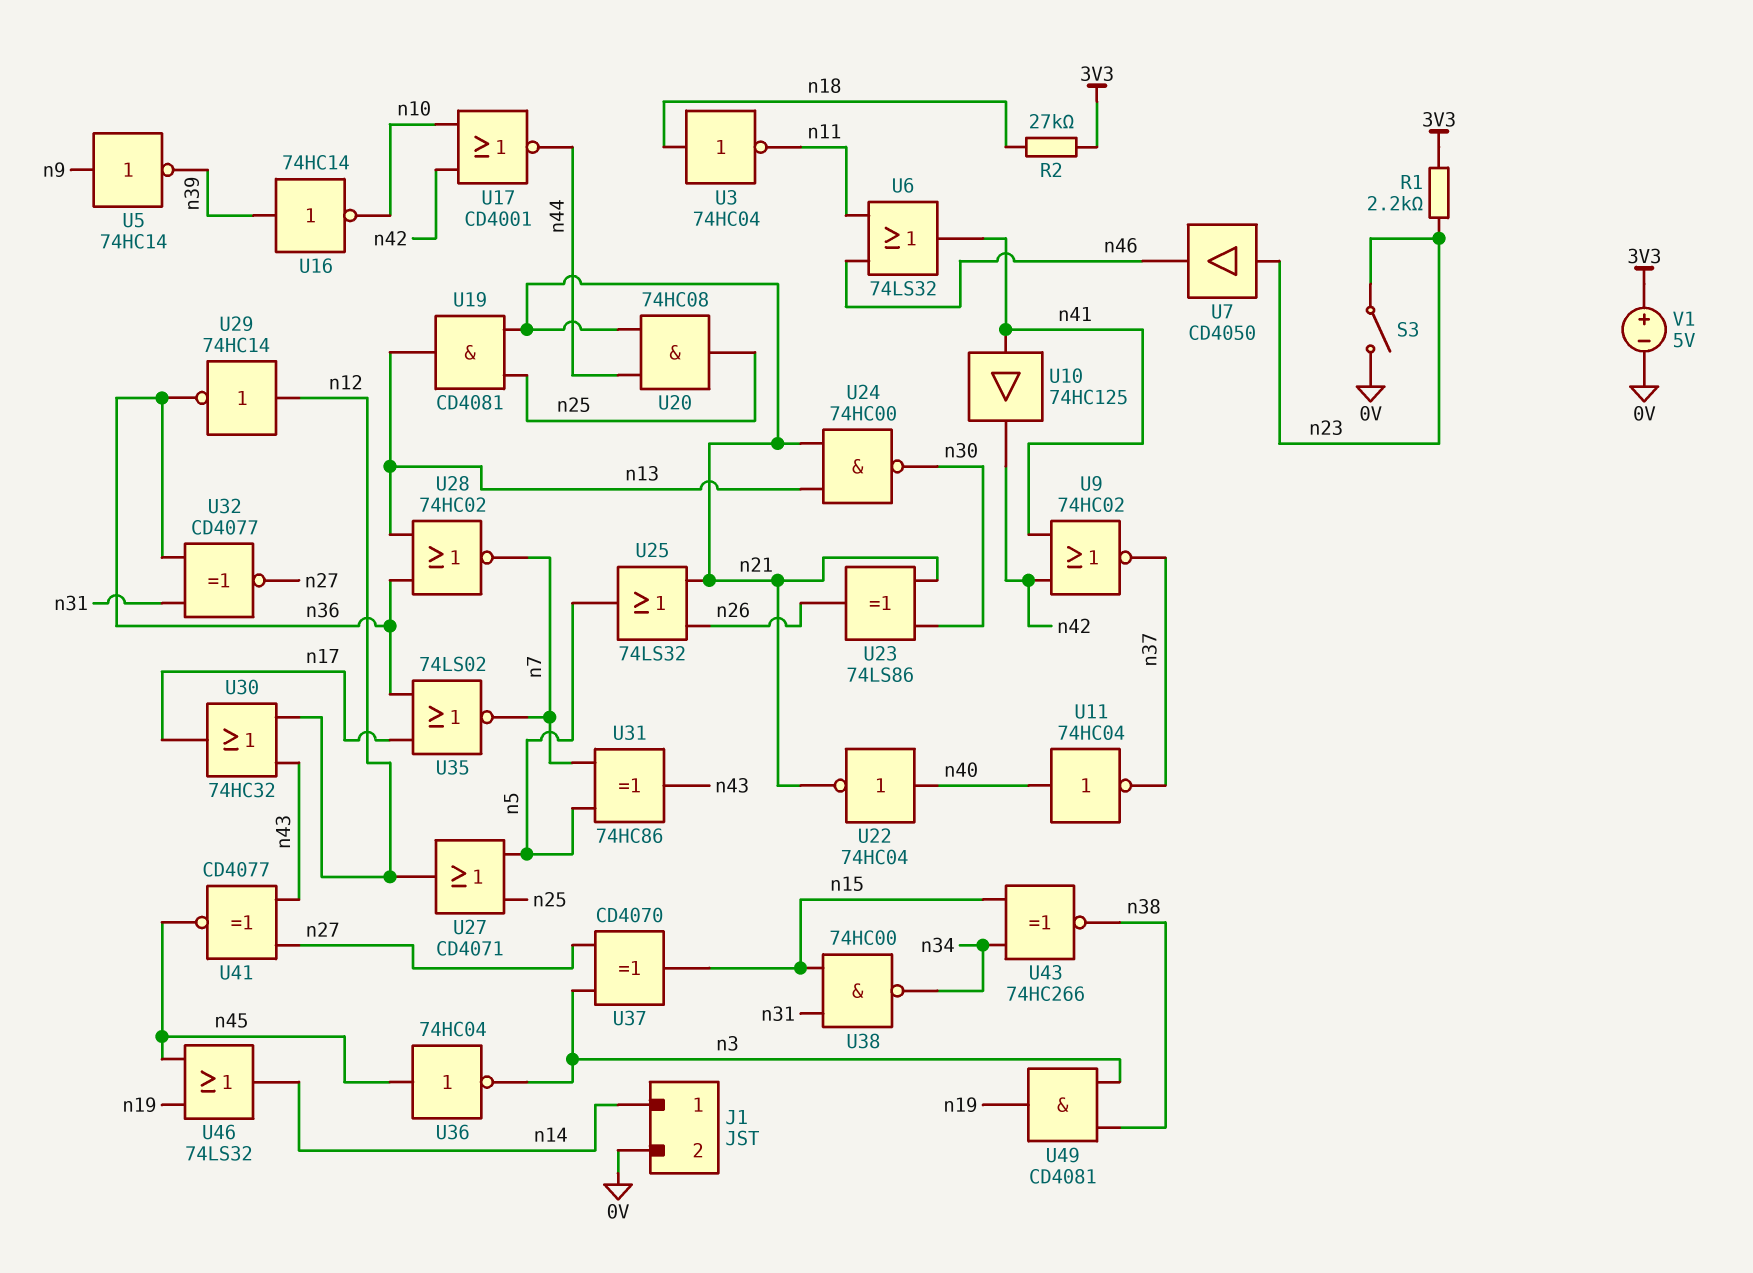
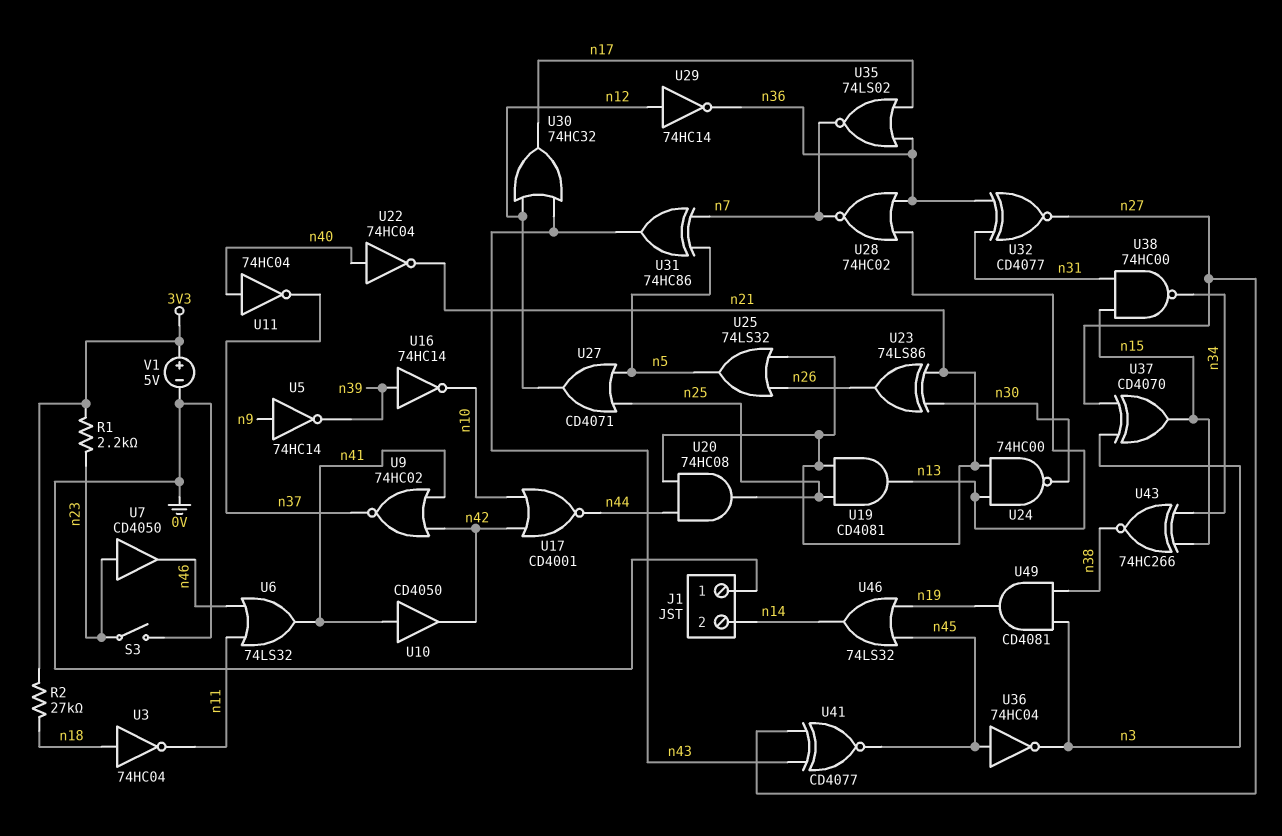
J1 pin 1: n14 -> 0V
J1 pin 2: 0V -> n14
U10: buffer 74HC125 (in n41, out n42) -> buffer CD4050 (in n41, out n42)

